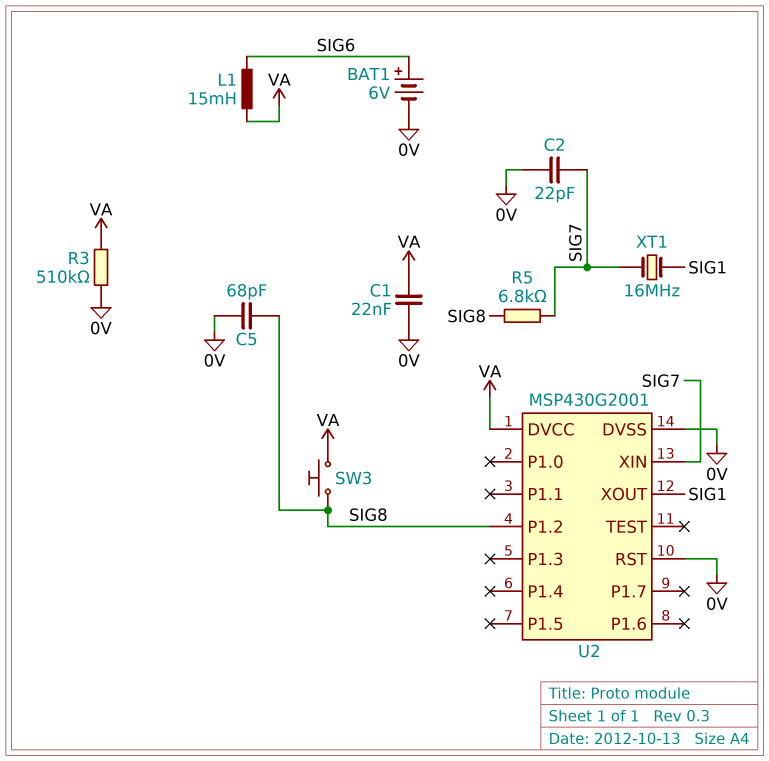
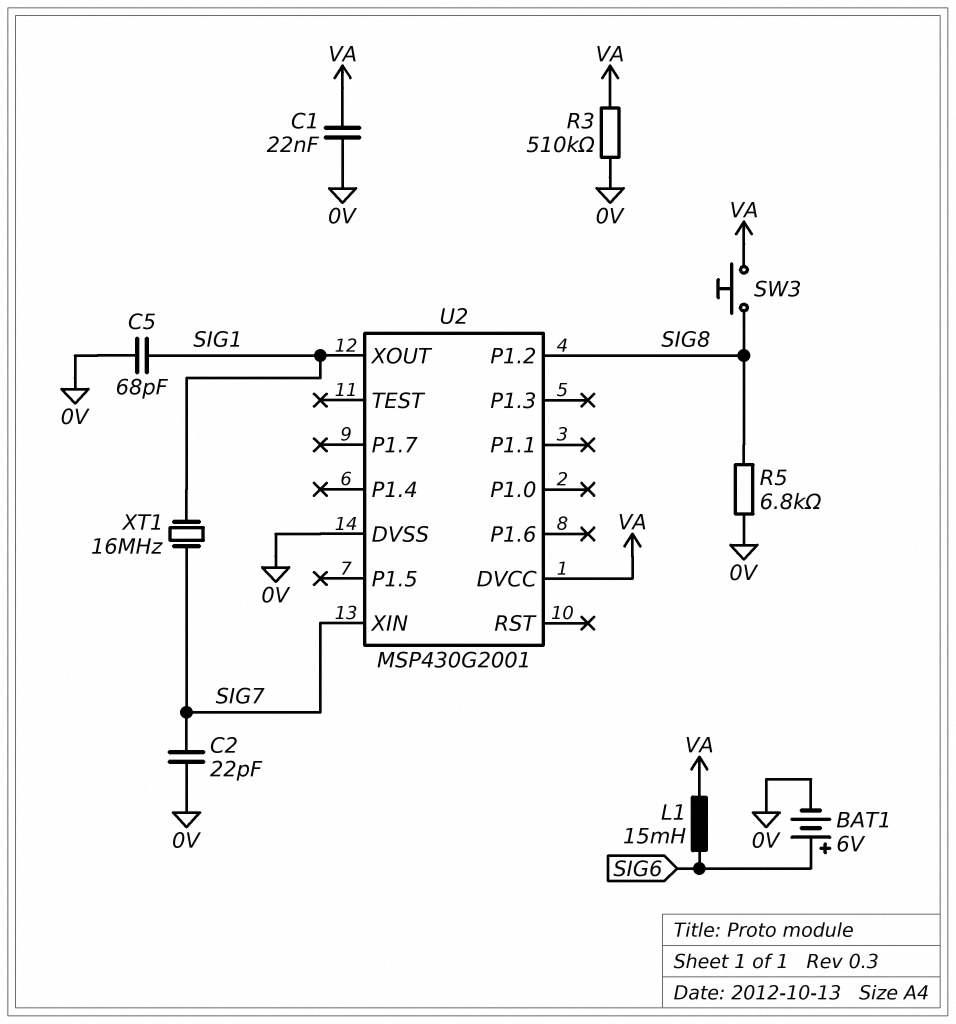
C5: 68pF (0V, SIG8) -> 68pF (0V, SIG1)
R5: 6.8k (SIG7, SIG8) -> 6.8k (0V, SIG8)
U2 pin RST: 0V -> none

